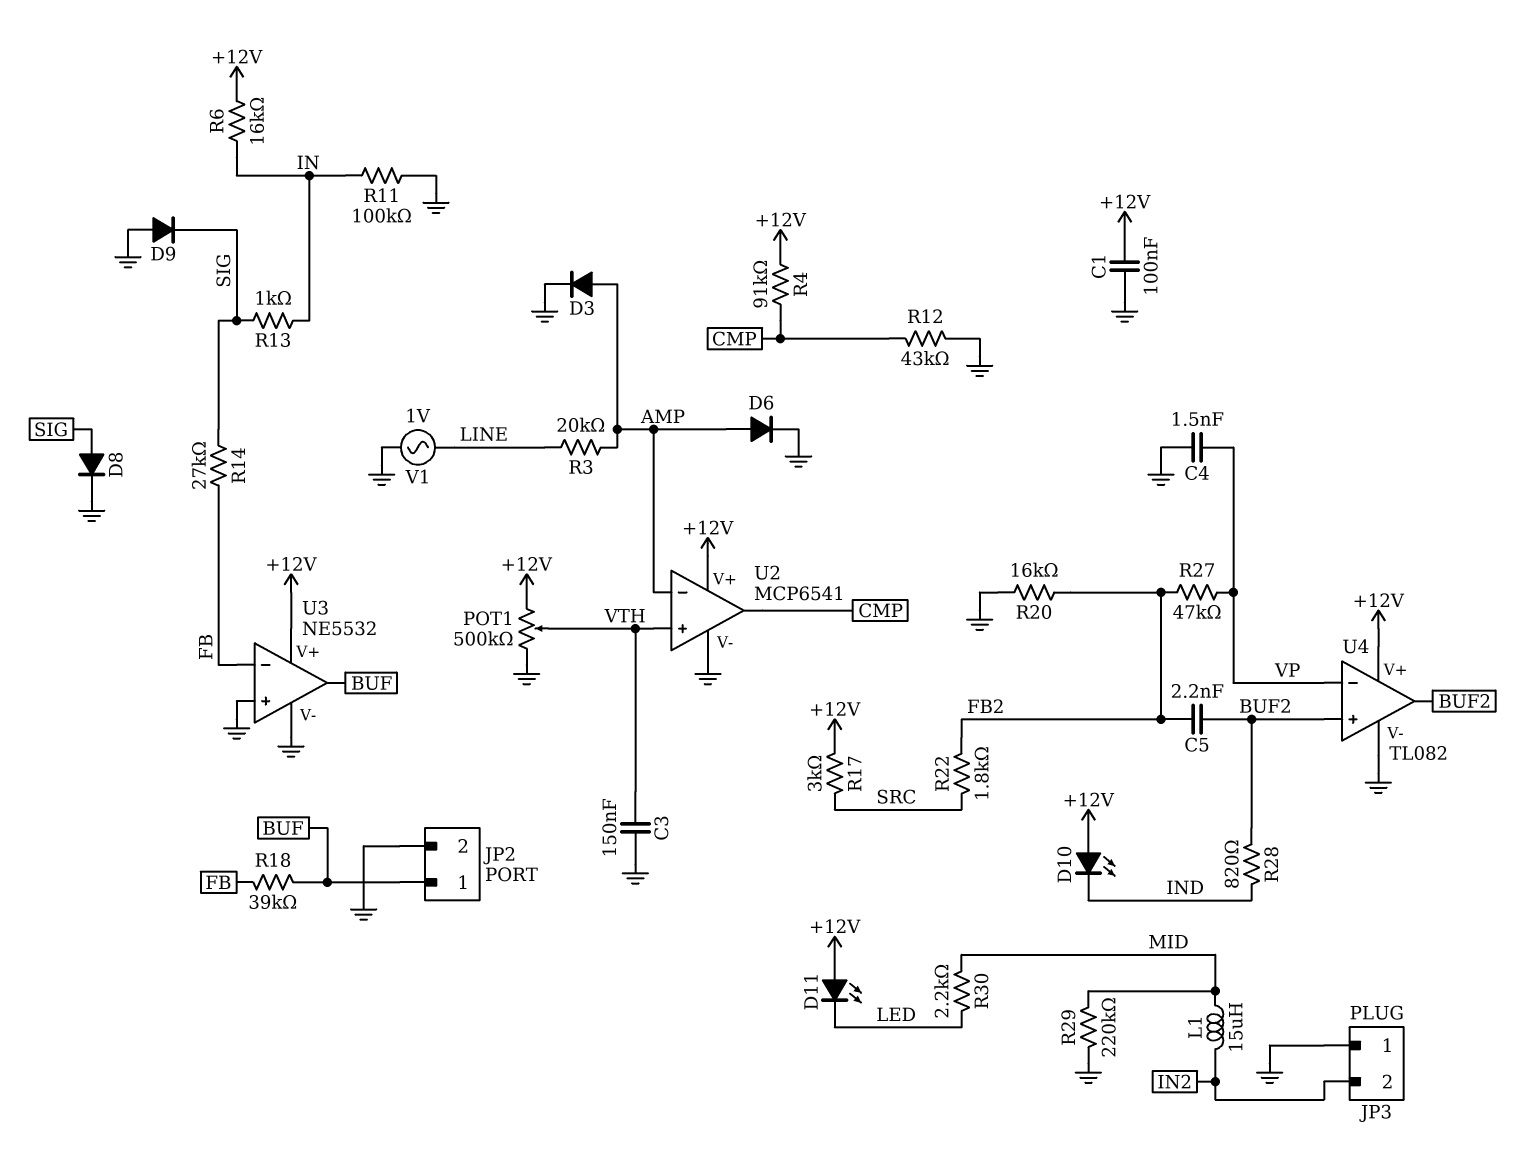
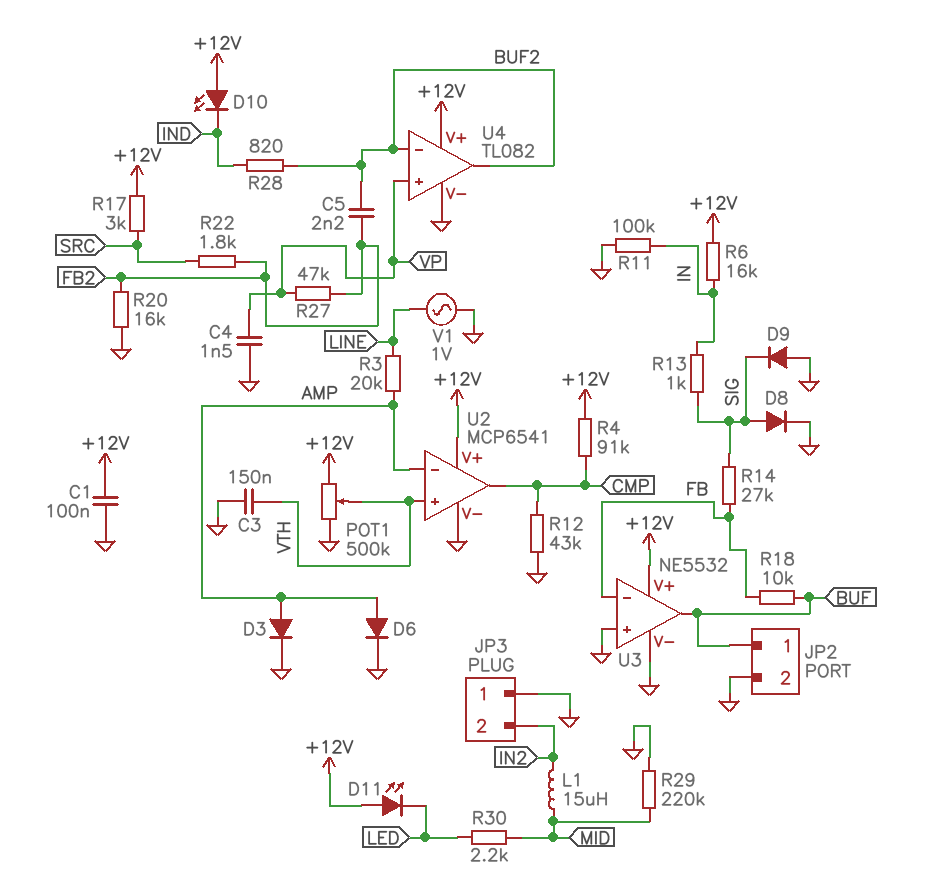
R18: 39k (BUF, FB) -> 10k (BUF, FB)
U4 pin in+: BUF2 -> VP
U4 pin in-: VP -> BUF2

